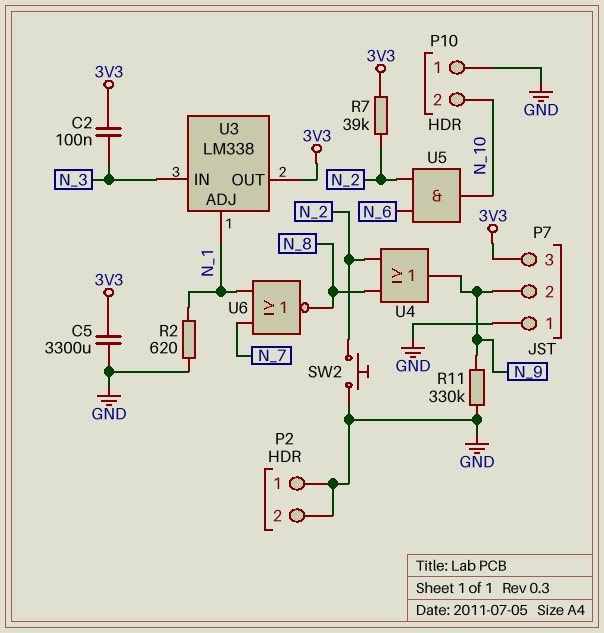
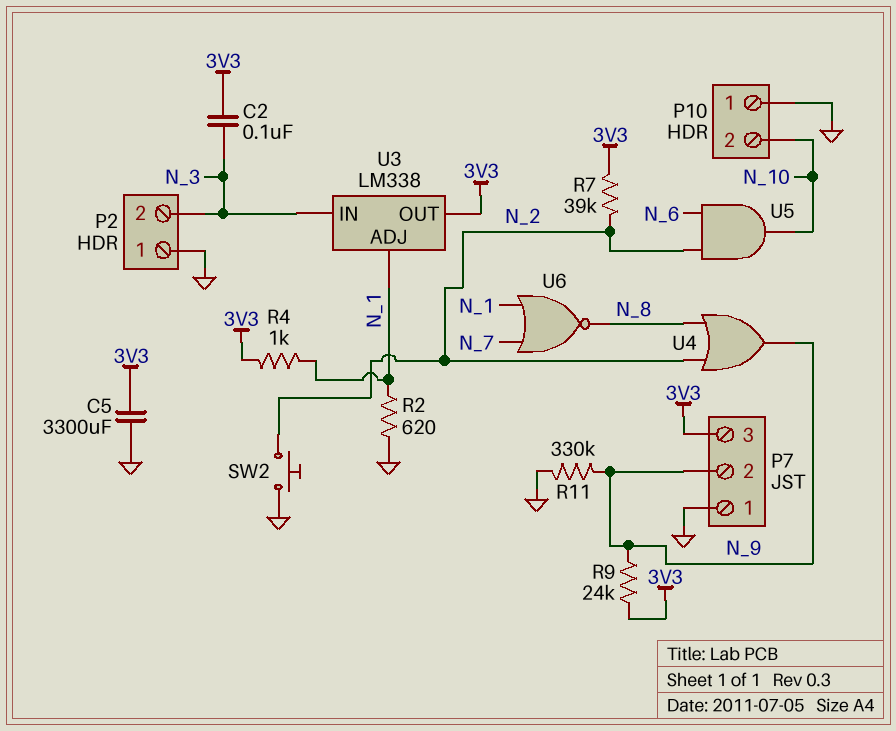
P2 pin 2: GND -> N_3
R4: none -> 1k (3V3, N_1)
R9: none -> 24k (3V3, N_9)

